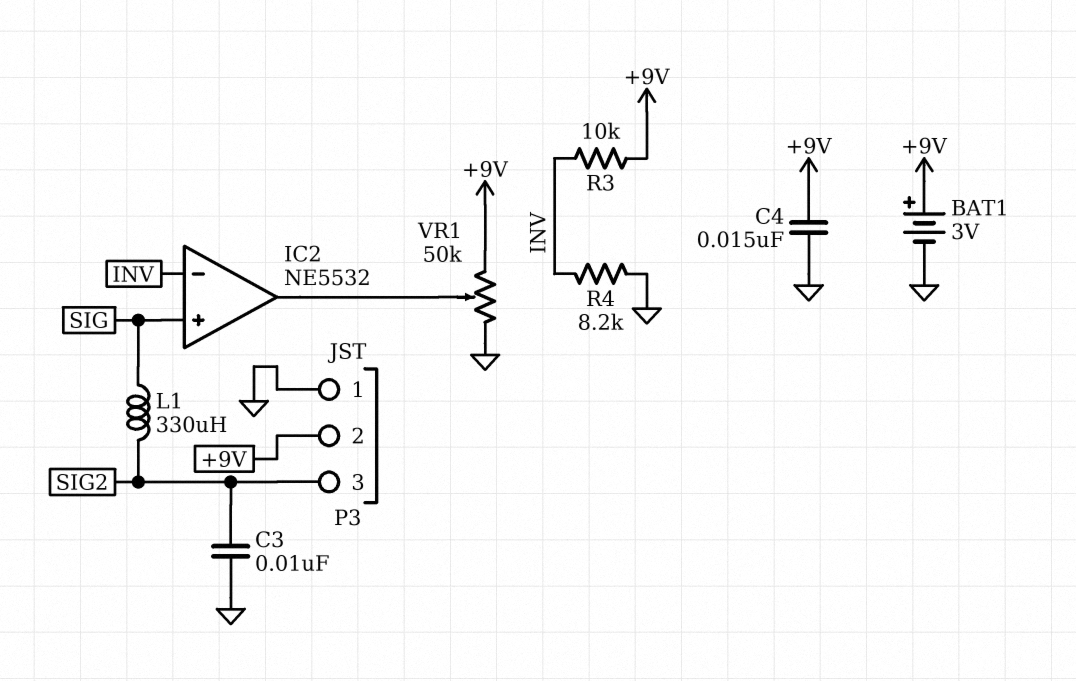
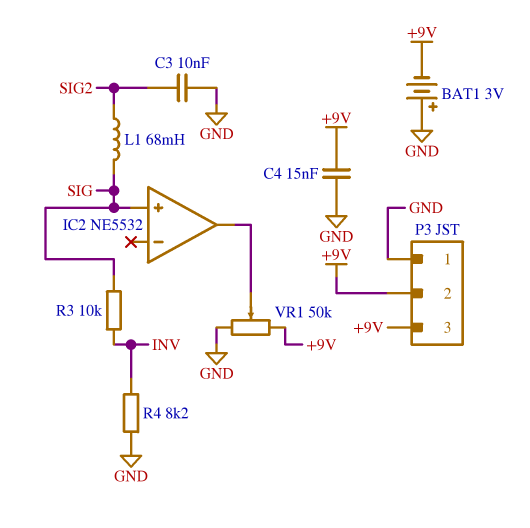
BAT1: 3V (plus +9V, minus GND) -> 3V (plus GND, minus +9V)
IC2 pin in-: INV -> none
L1: 330uH (SIG, SIG2) -> 68mH (SIG, SIG2)
P3 pin 3: SIG2 -> +9V
R3: 10k (+9V, INV) -> 10k (INV, SIG)

